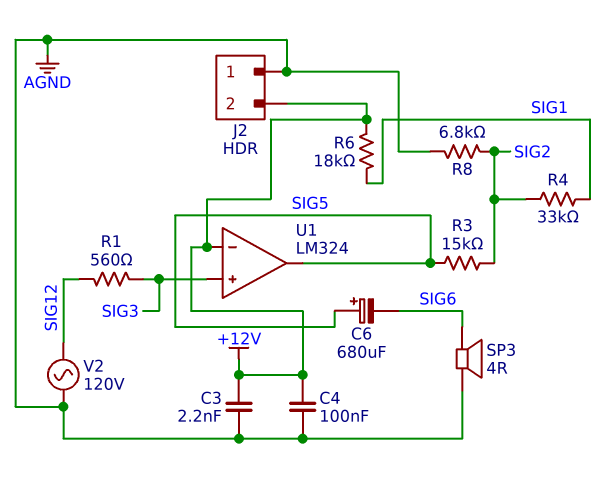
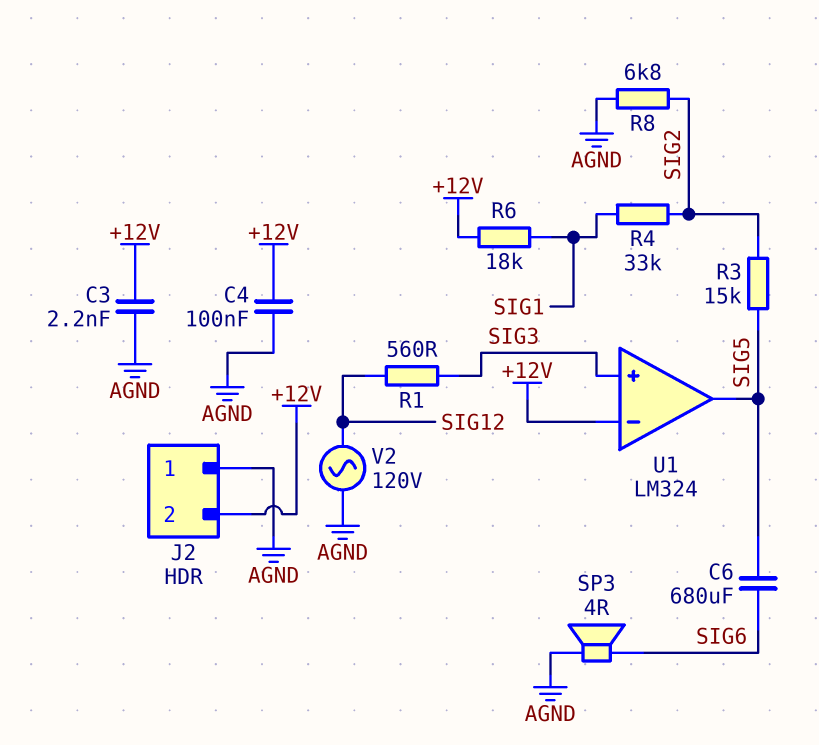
C6: 680uF (plus SIG5, minus SIG6) -> 680uF (SIG5, SIG6)

